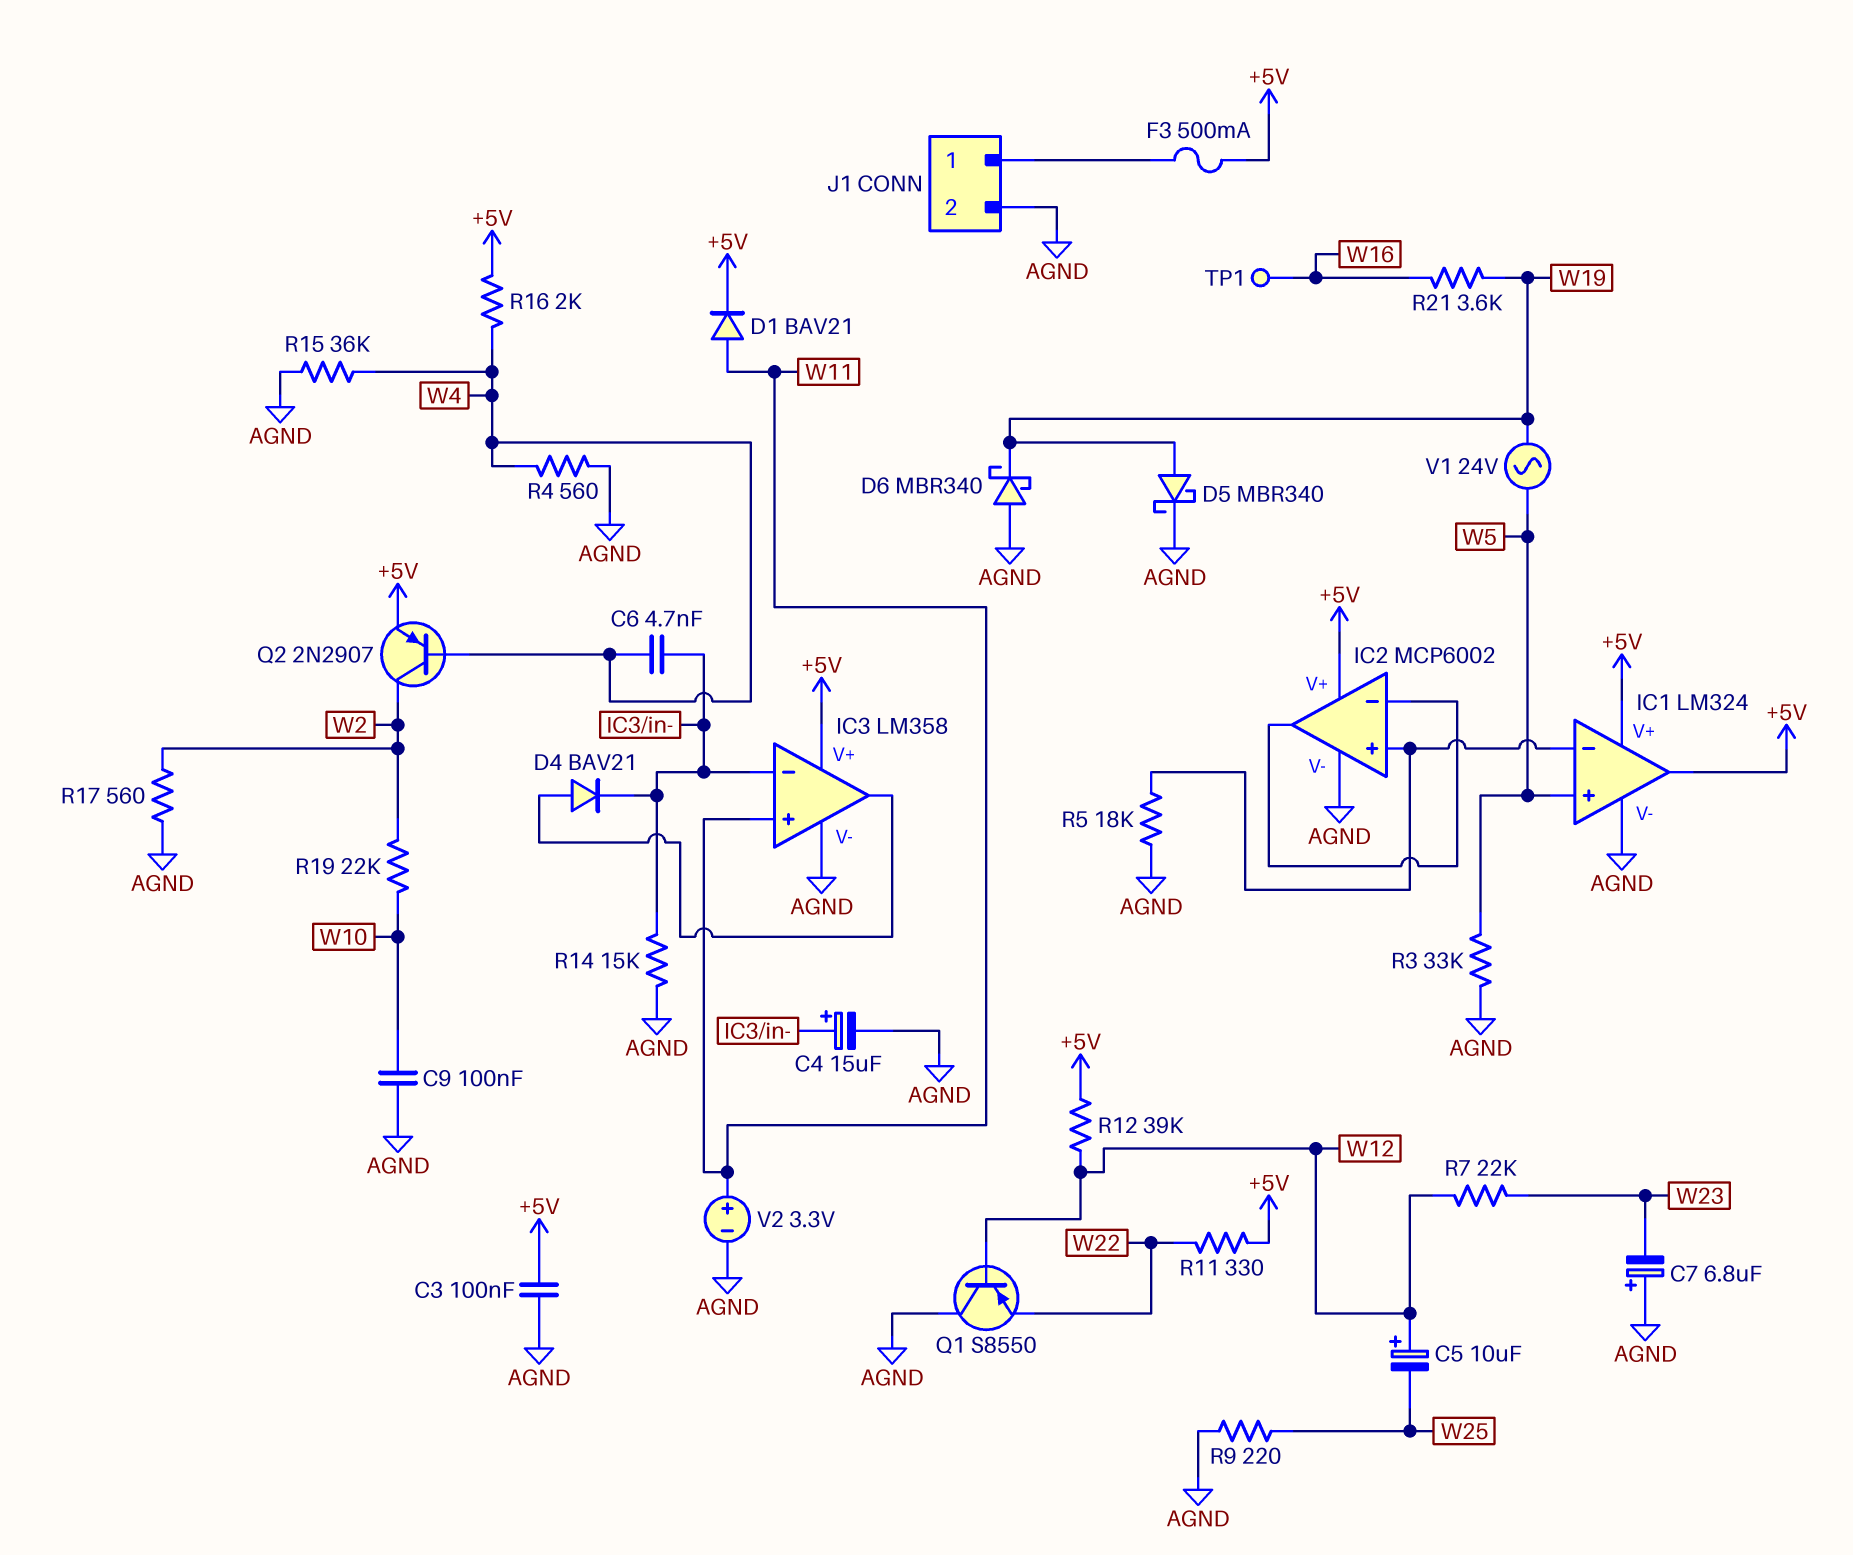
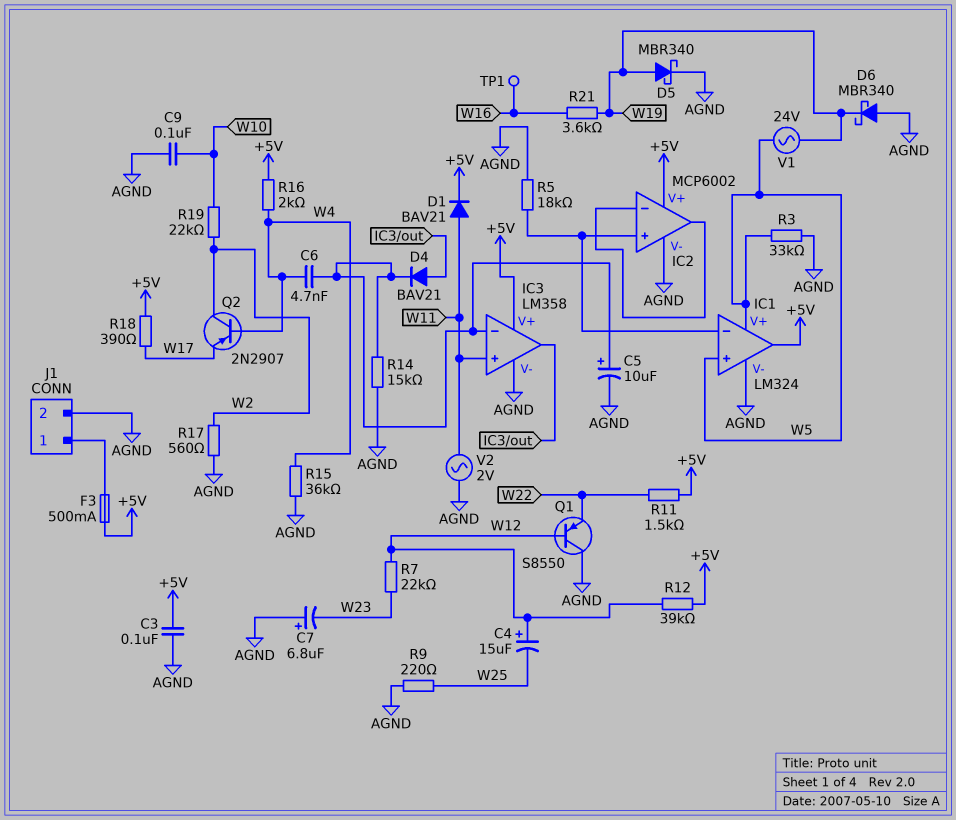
C4: 15uF (plus IC3/in-, minus AGND) -> 15uF (plus W12, minus W25)
C5: 10uF (plus W12, minus W25) -> 10uF (plus IC3/in-, minus AGND)
IC1 pin V+: +5V -> W5
Q2: PNP 2N2907 (B W4, C W2, E +5V) -> PNP 2N2907 (B W4, C W2, E W17)
R4: 560 (AGND, W4) -> none
R11: 330 (+5V, W22) -> 1.5k (+5V, W22)
R18: none -> 390 (+5V, W17)
V2: 3.3V (plus W11, minus AGND) -> AC 2V (AGND, W11)

